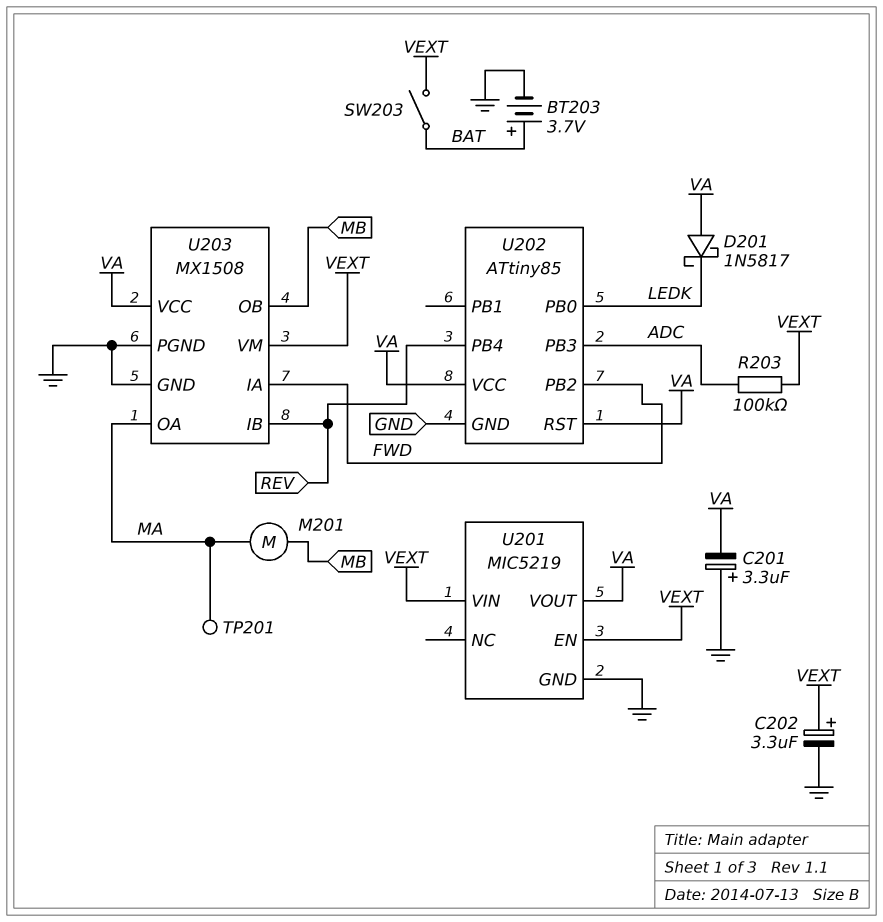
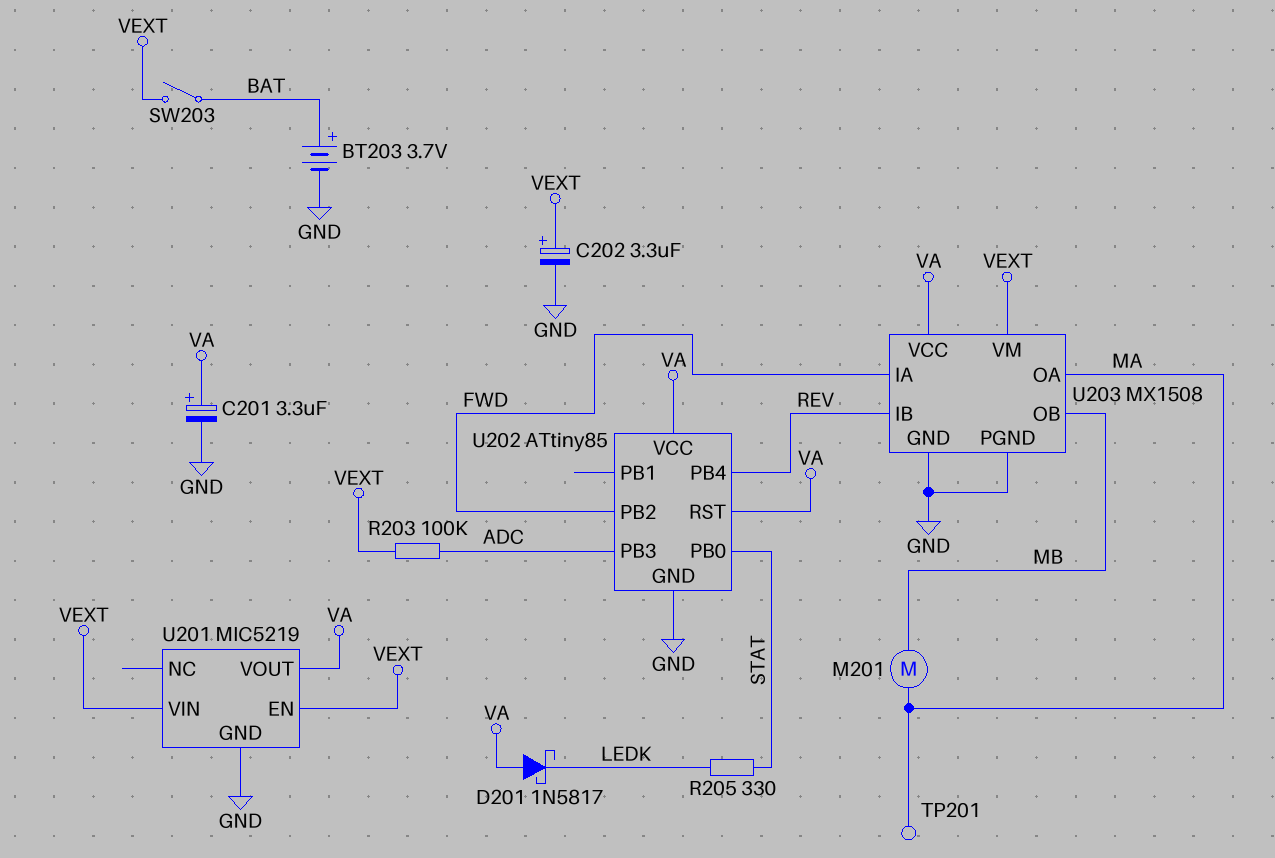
C201: 3.3uF (plus GND, minus VA) -> 3.3uF (plus VA, minus GND)
R205: none -> 330 (LEDK, STAT)
U202 pin PB0: LEDK -> STAT

